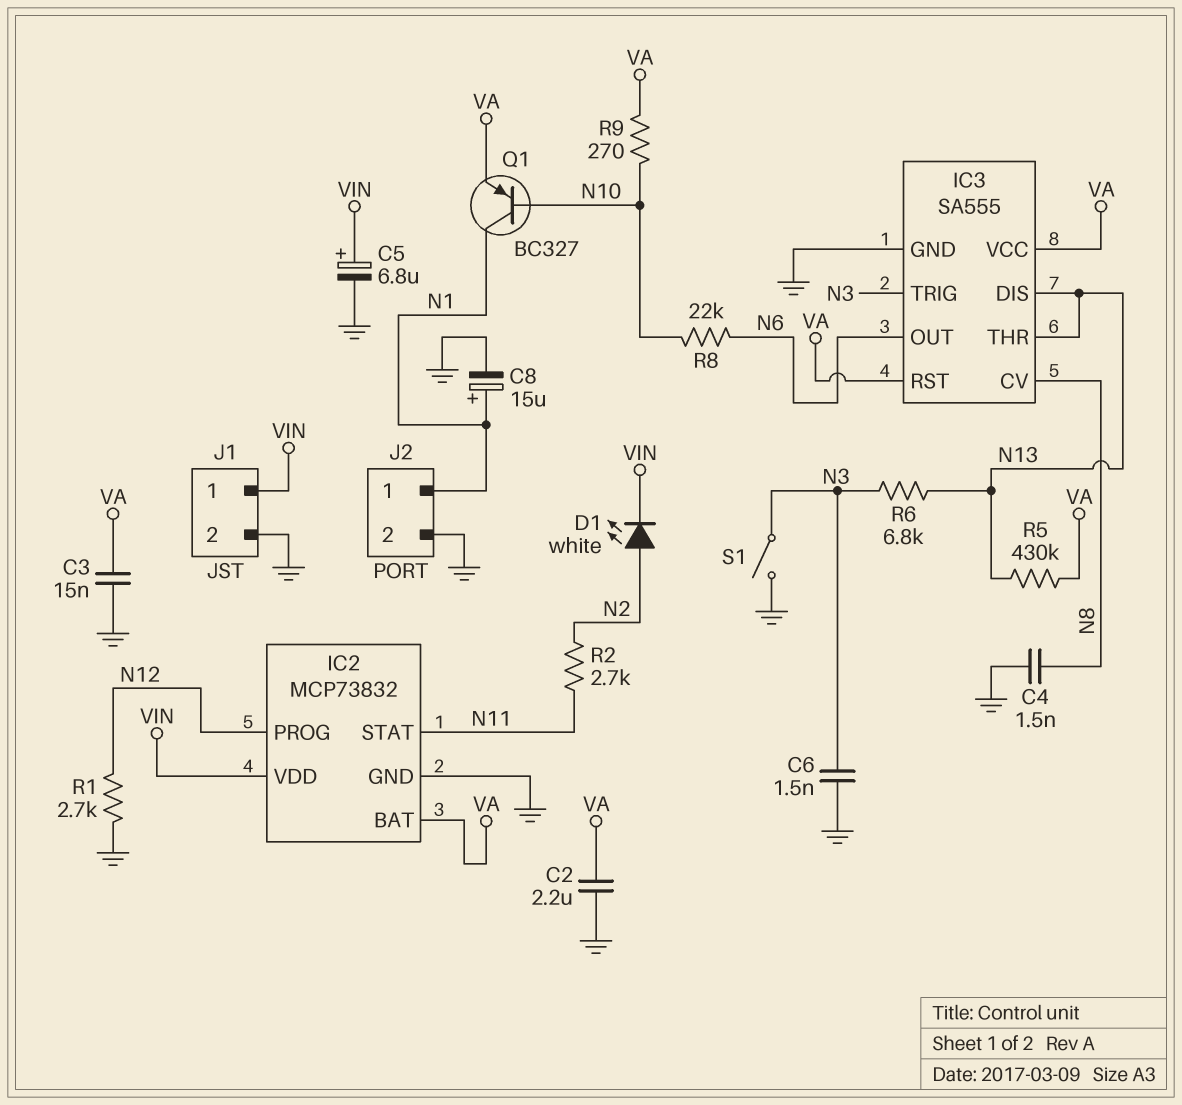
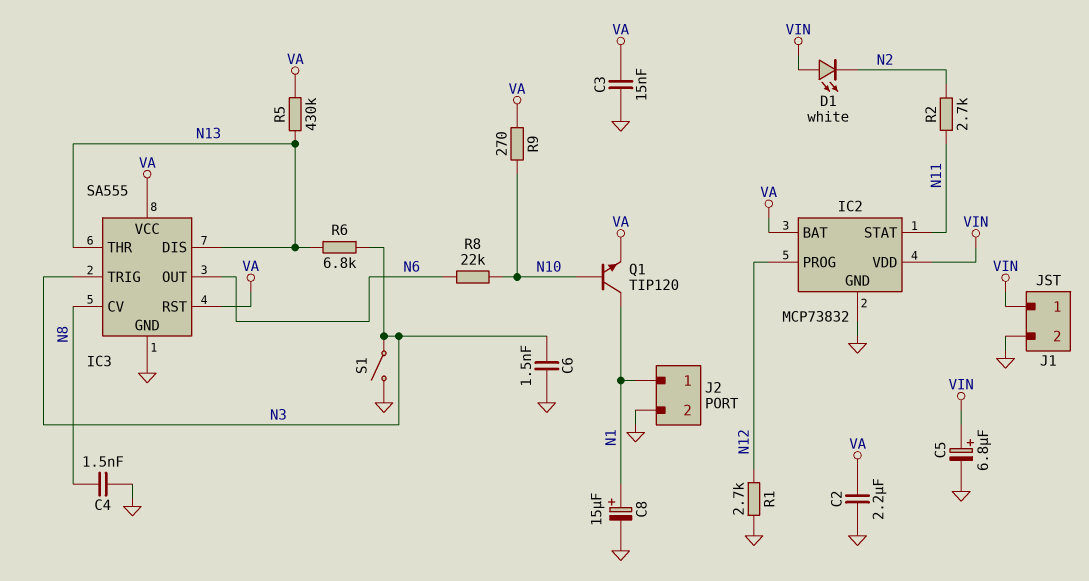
D1: LED white (A N2, K VIN) -> LED white (A VIN, K N2)
Q1: PNP BC327 (B N10, C N1, E VA) -> NPN TIP120 (B N10, C N1, E VA)

